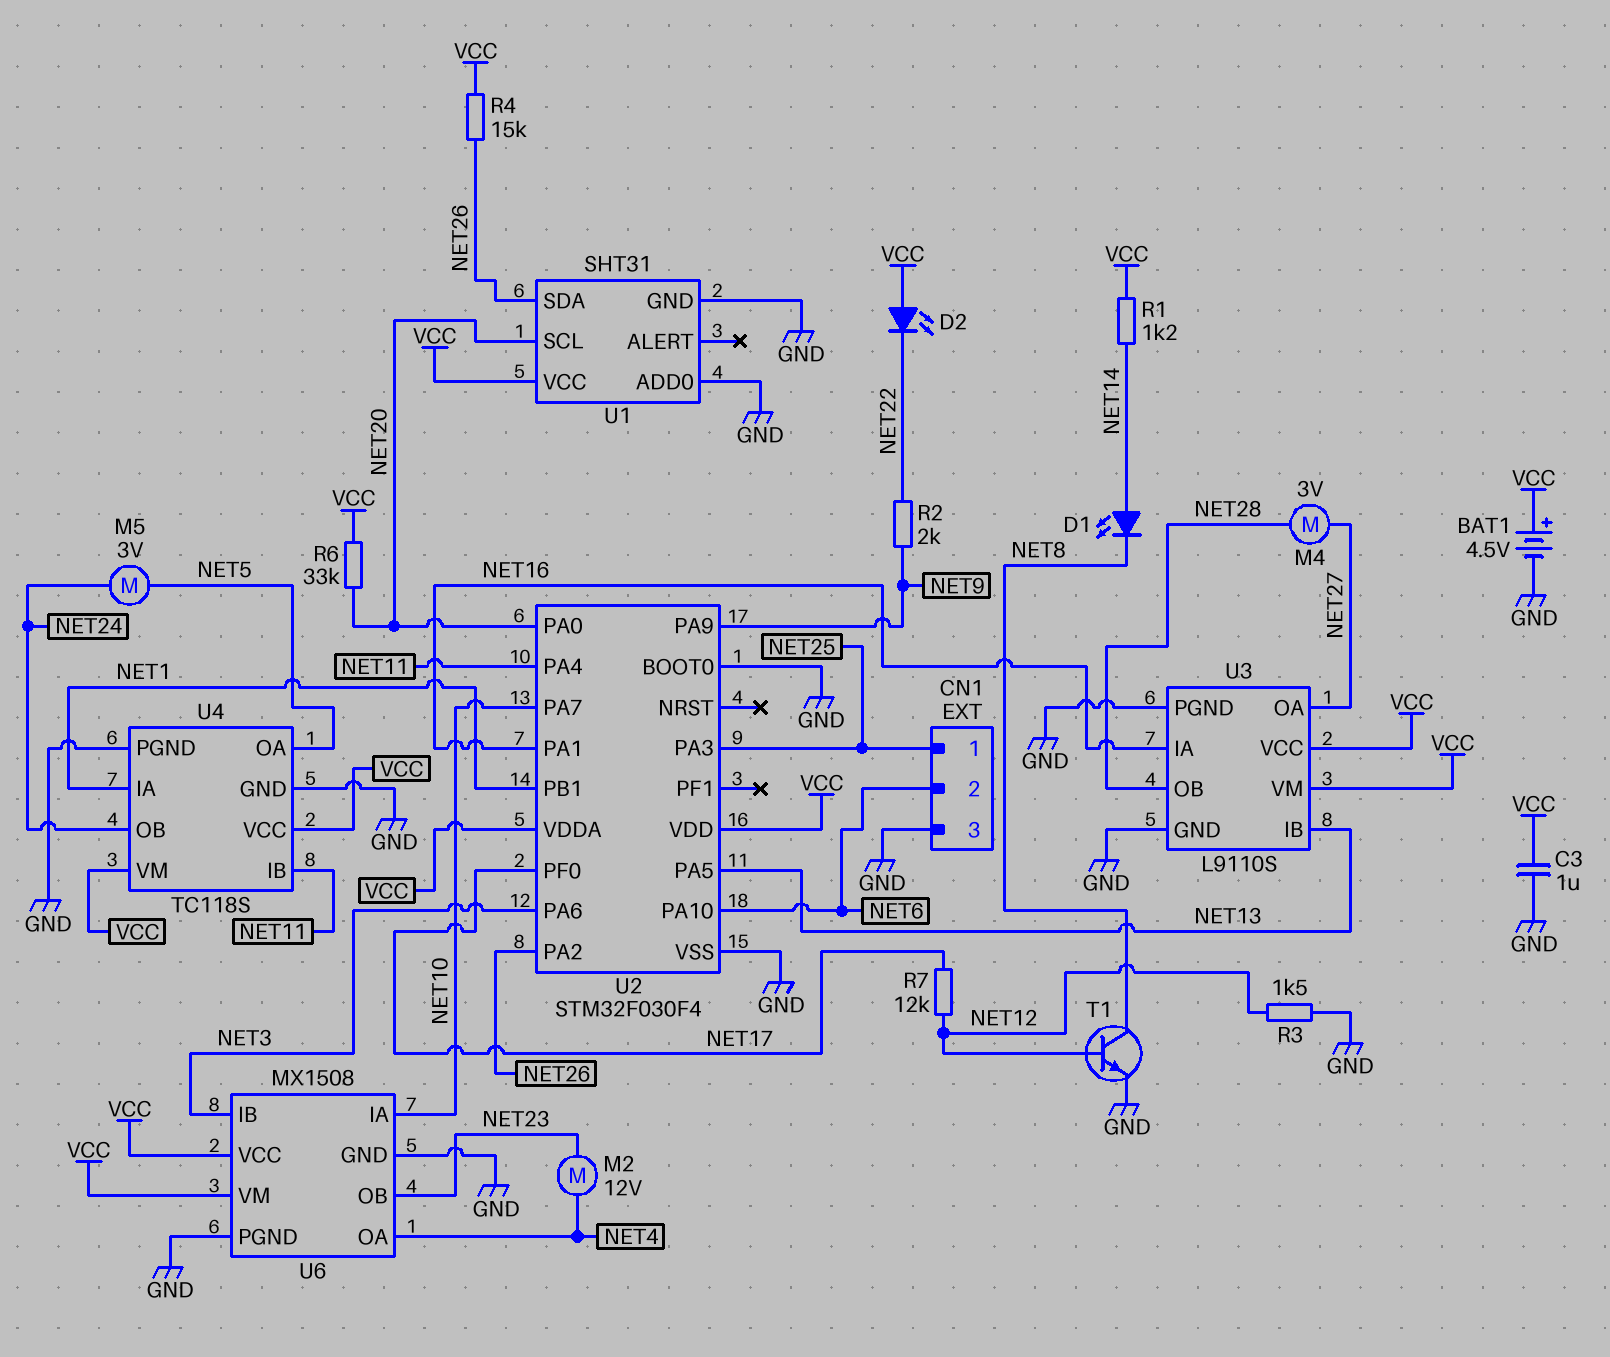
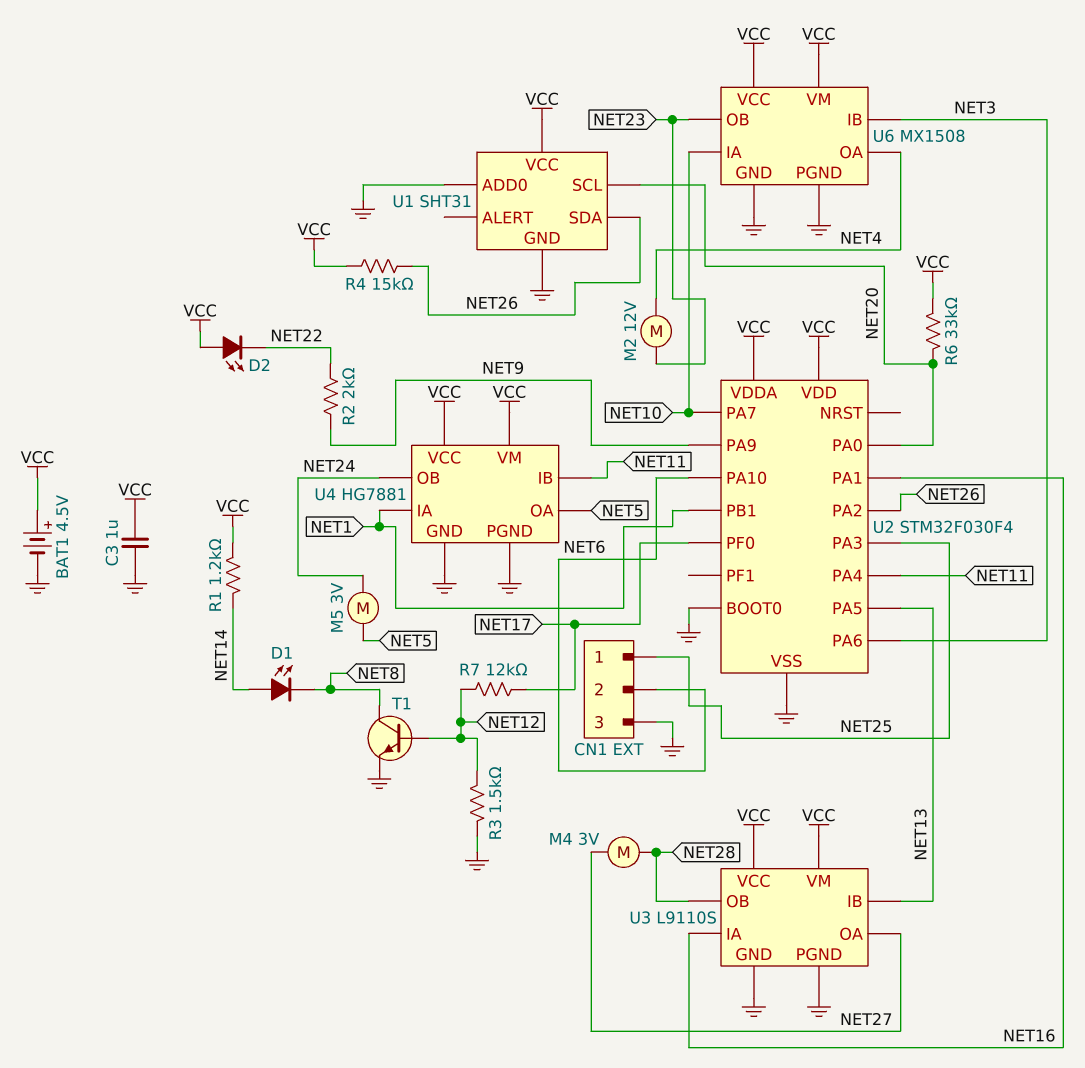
U4: TC118S -> HG7881

